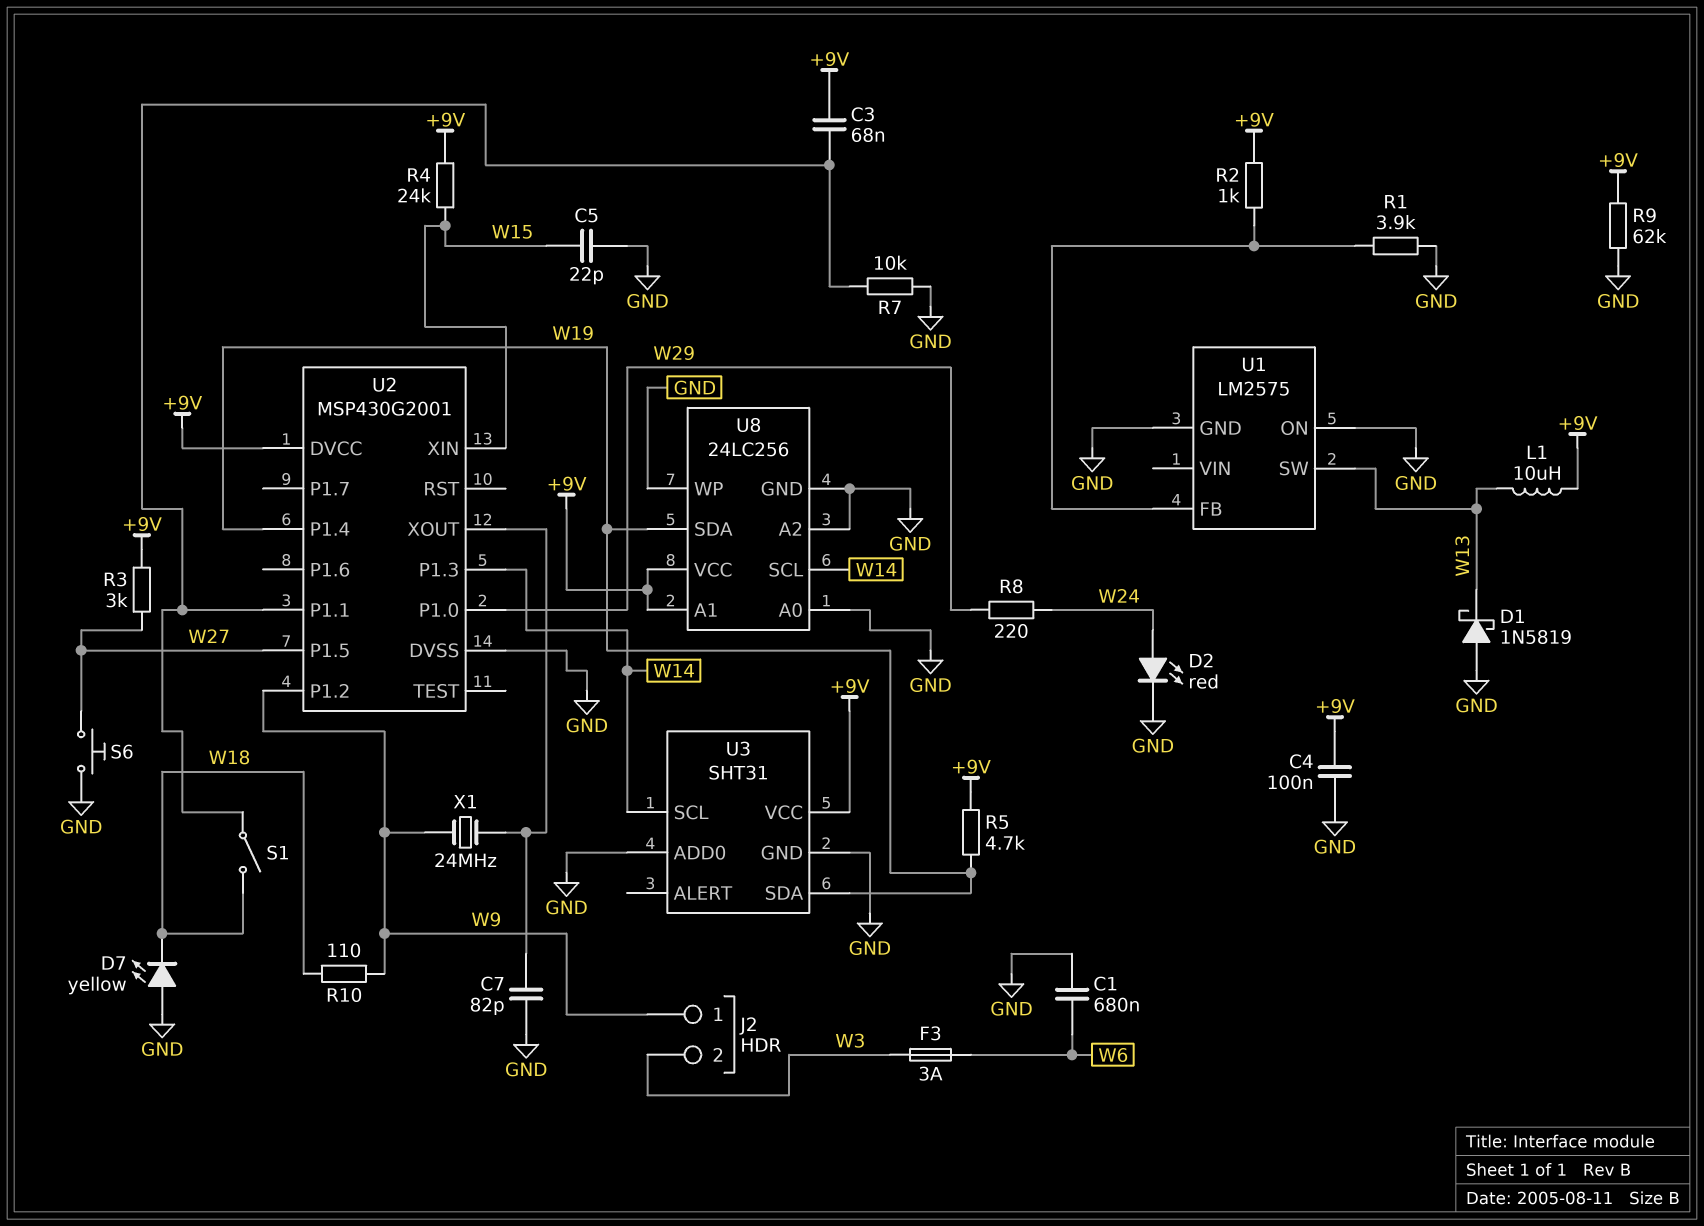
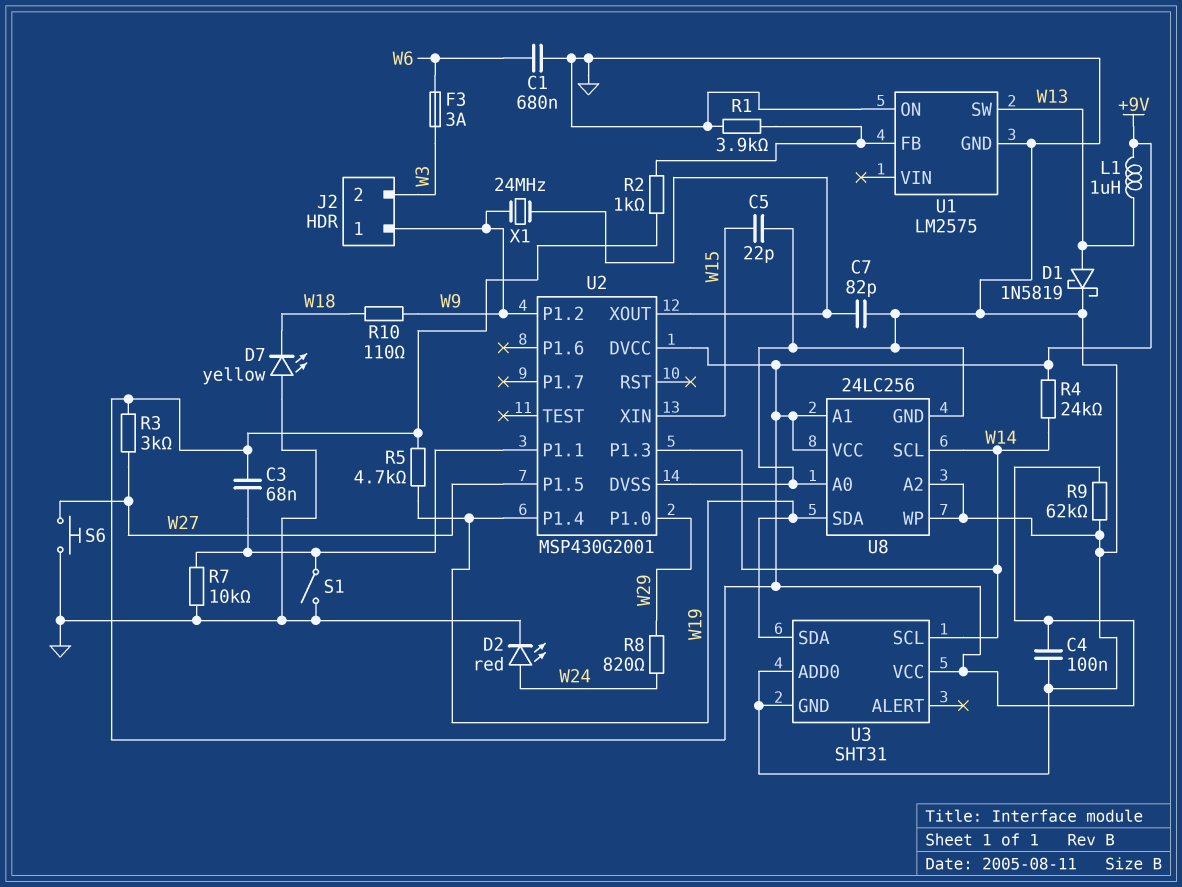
D1: schottky 1N5819 (A GND, K W13) -> schottky 1N5819 (A W13, K GND)
L1: 10uH (+9V, W13) -> 1uH (+9V, W13)
R4: 24k (+9V, W15) -> 24k (+9V, W14)
R8: 220 (W24, W29) -> 820 (W24, W29)
S1: switch (U2/P1.1, W18) -> switch (GND, U2/P1.1)

